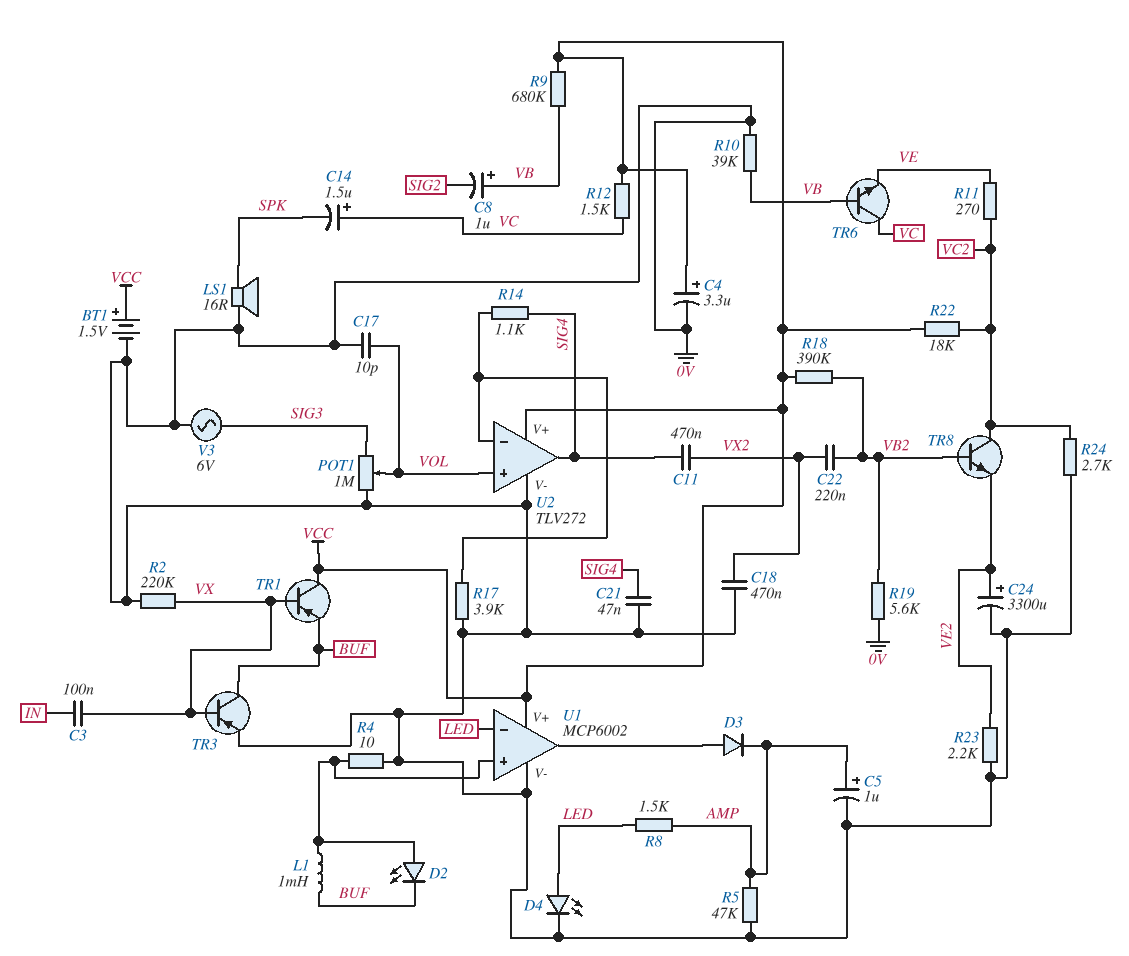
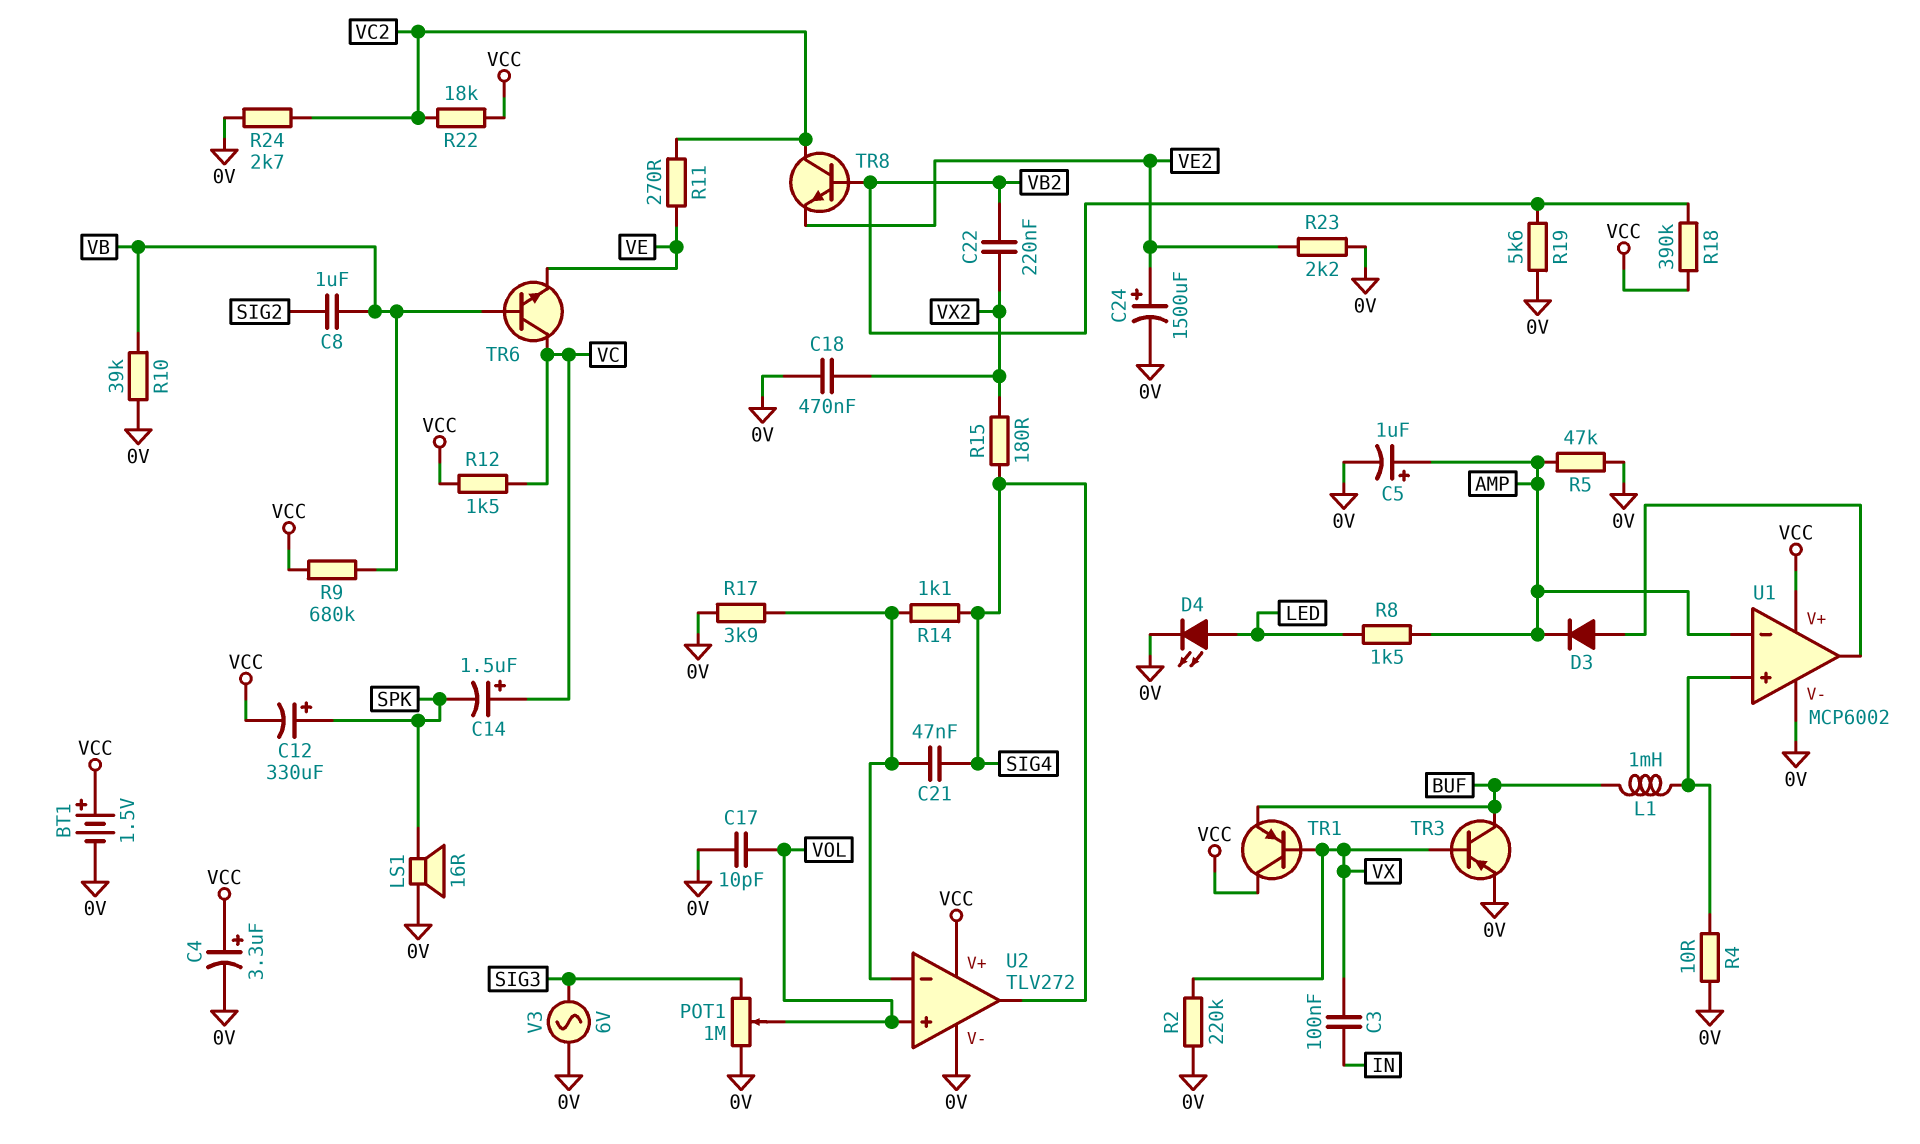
C8: 1uF (plus VB, minus SIG2) -> 1uF (SIG2, VB)
C11: 470nF (SIG4, VX2) -> none
C12: none -> 330uF (plus SPK, minus VCC)
C21: 47nF (0V, SIG4) -> 47nF (SIG4, U2/in-)
C24: 3300uF (plus VE2, minus 0V) -> 1500uF (plus VE2, minus 0V)
D2: LED (A U1/in+, K BUF) -> none
R15: none -> 180 (SIG4, VX2)
U1 pin in-: LED -> AMP

